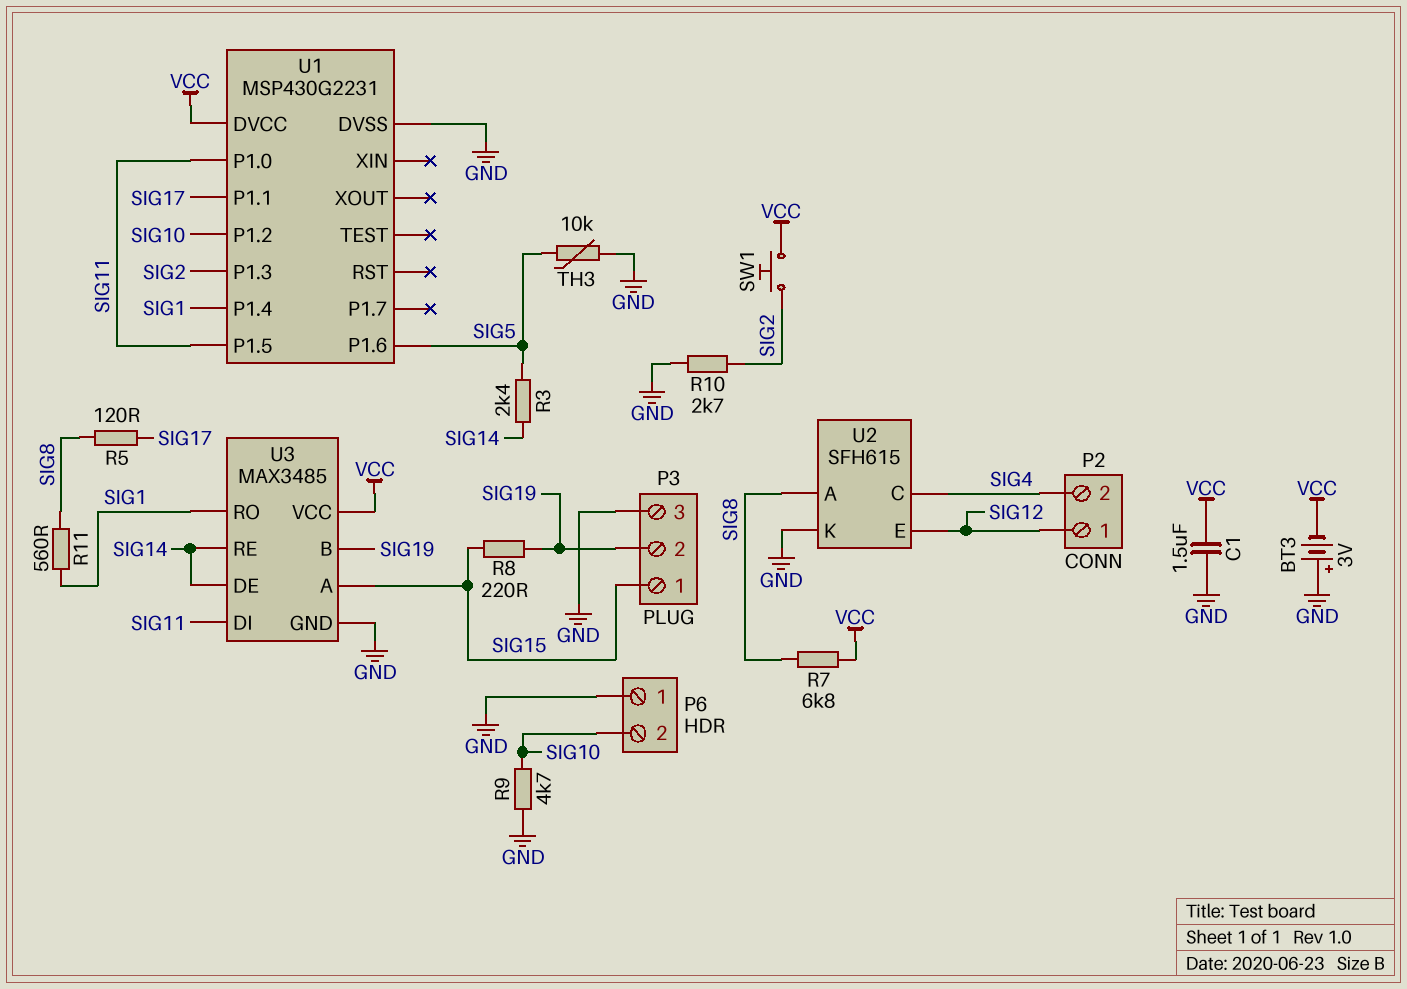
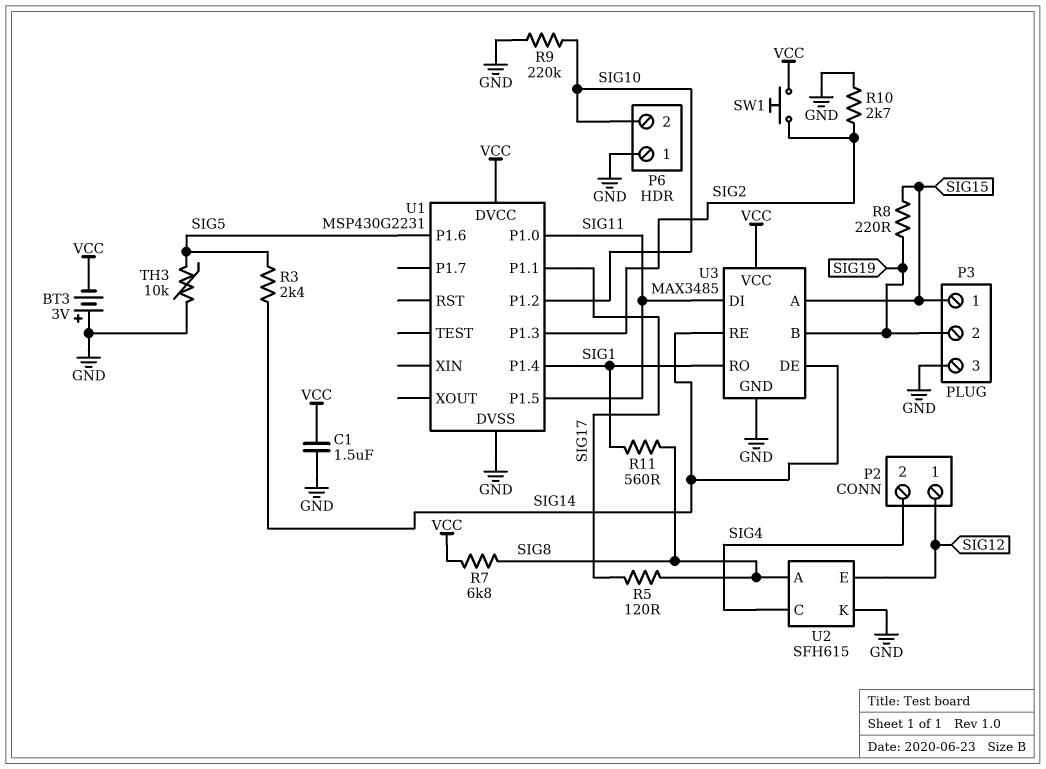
R9: 4.7k (GND, SIG10) -> 220k (GND, SIG10)

